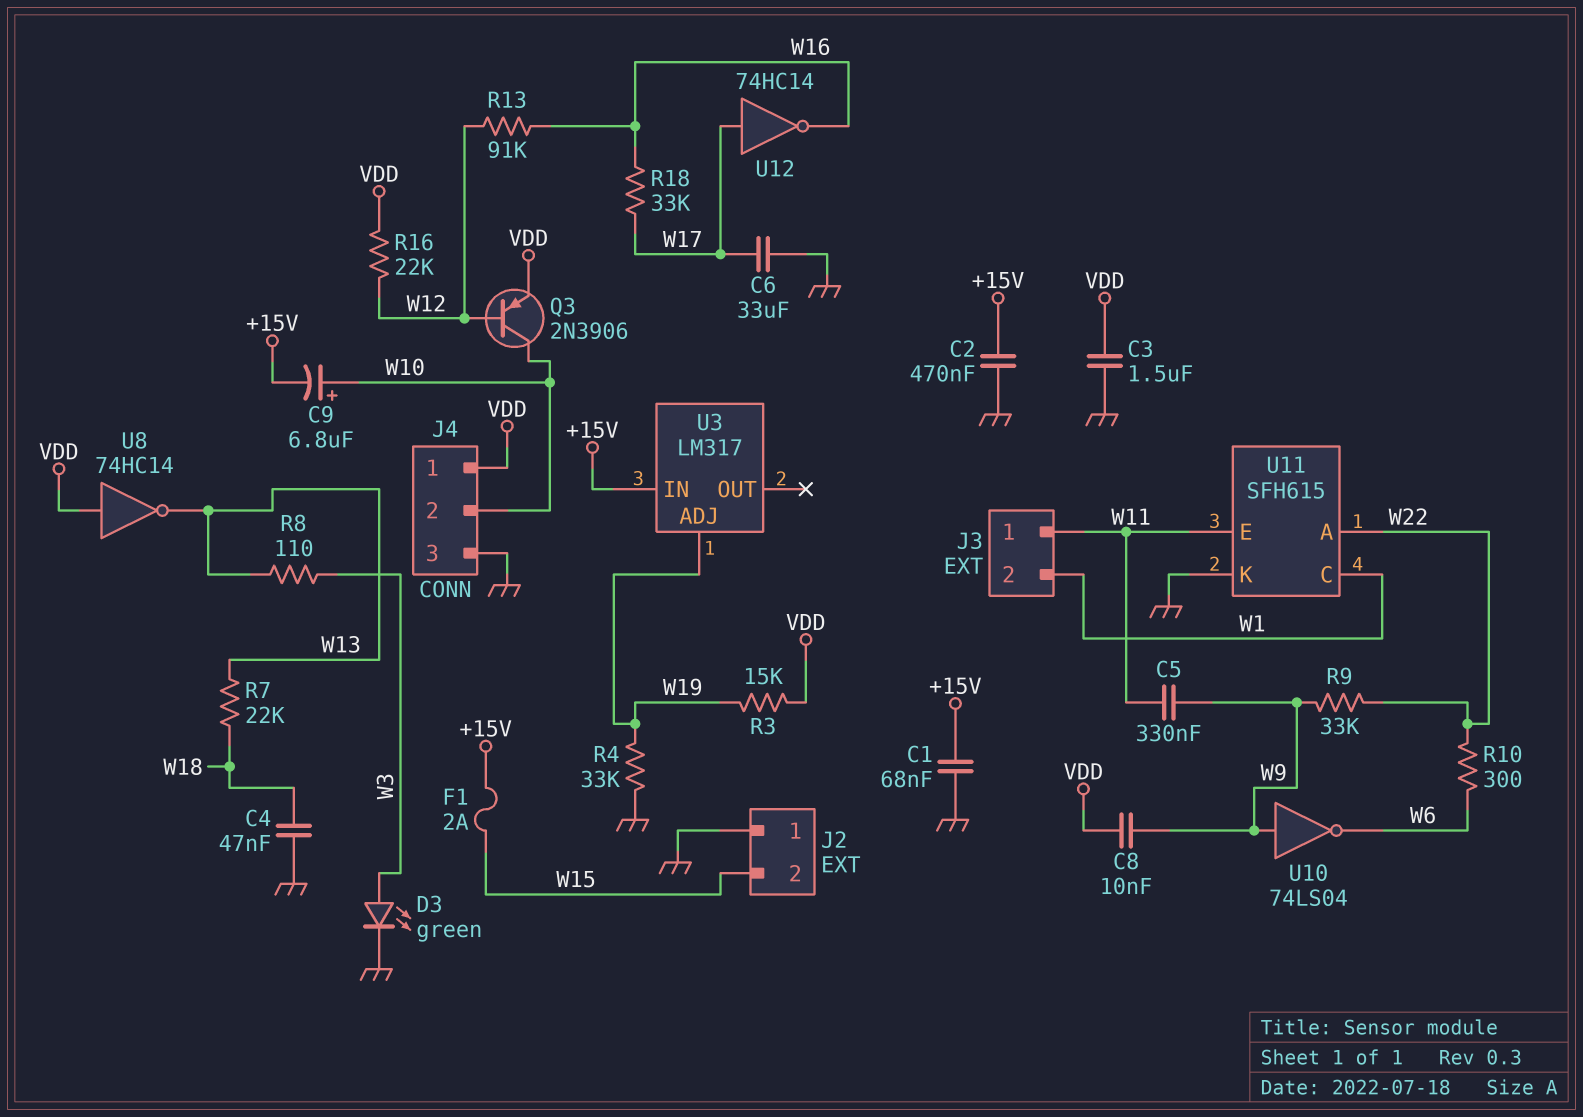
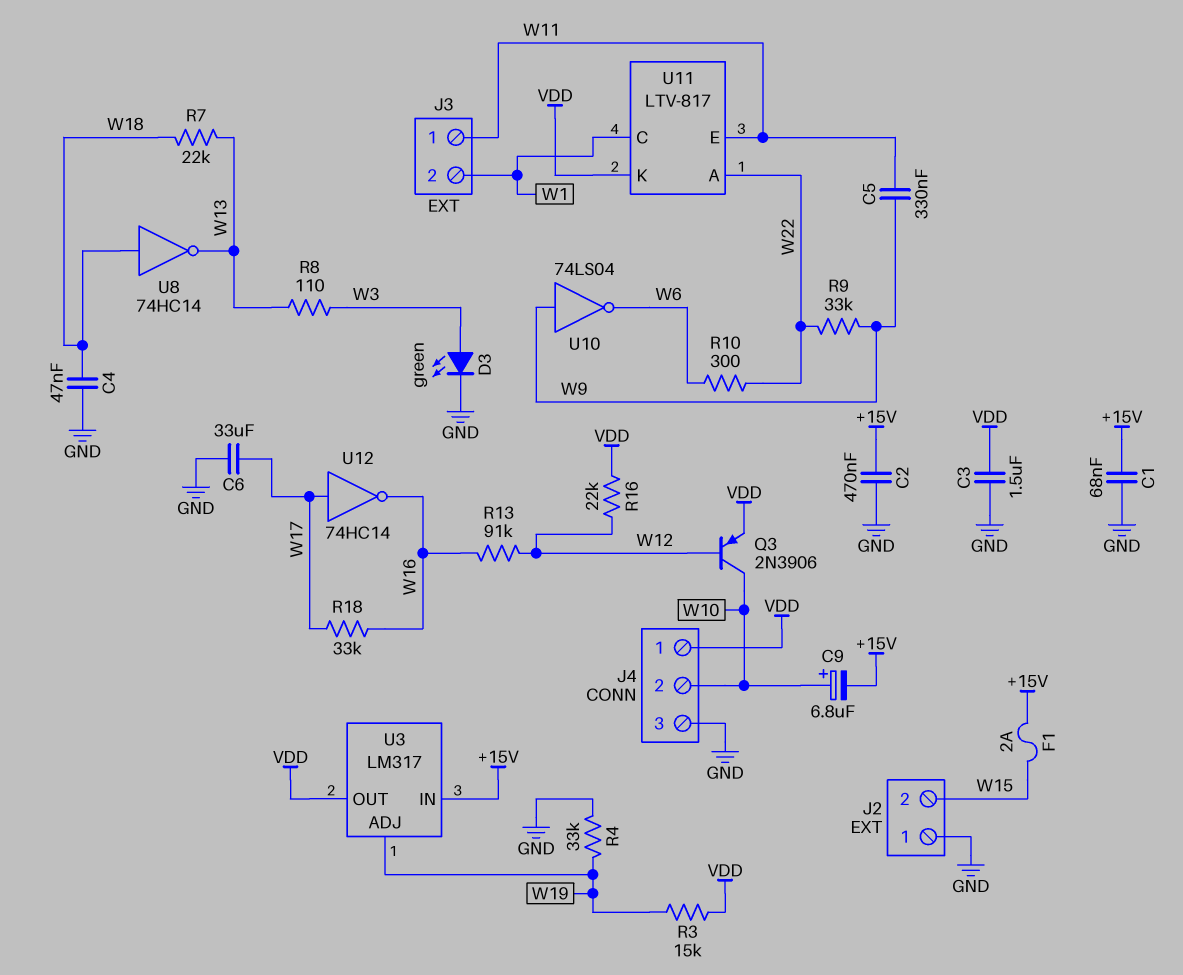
C8: 10nF (VDD, W9) -> none
U3 pin OUT: none -> VDD
U8: NOT 74HC14 (in VDD, out W13) -> NOT 74HC14 (in W18, out W13)
U11: SFH615 -> LTV-817
U11 pin K: GND -> VDD

